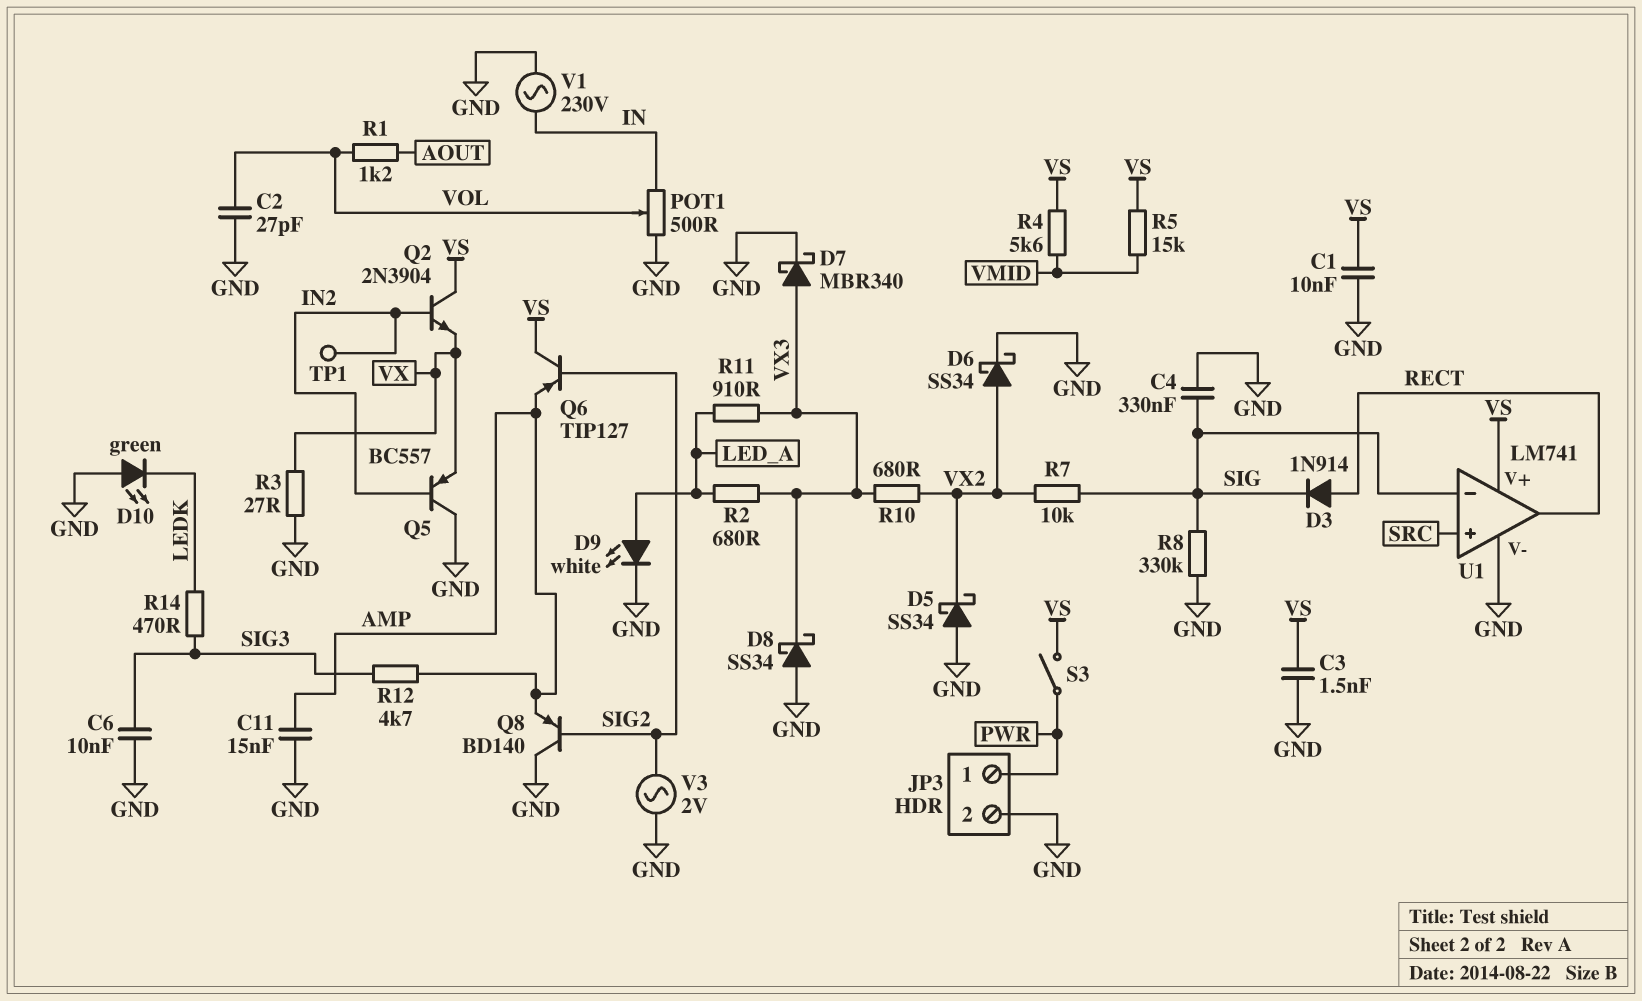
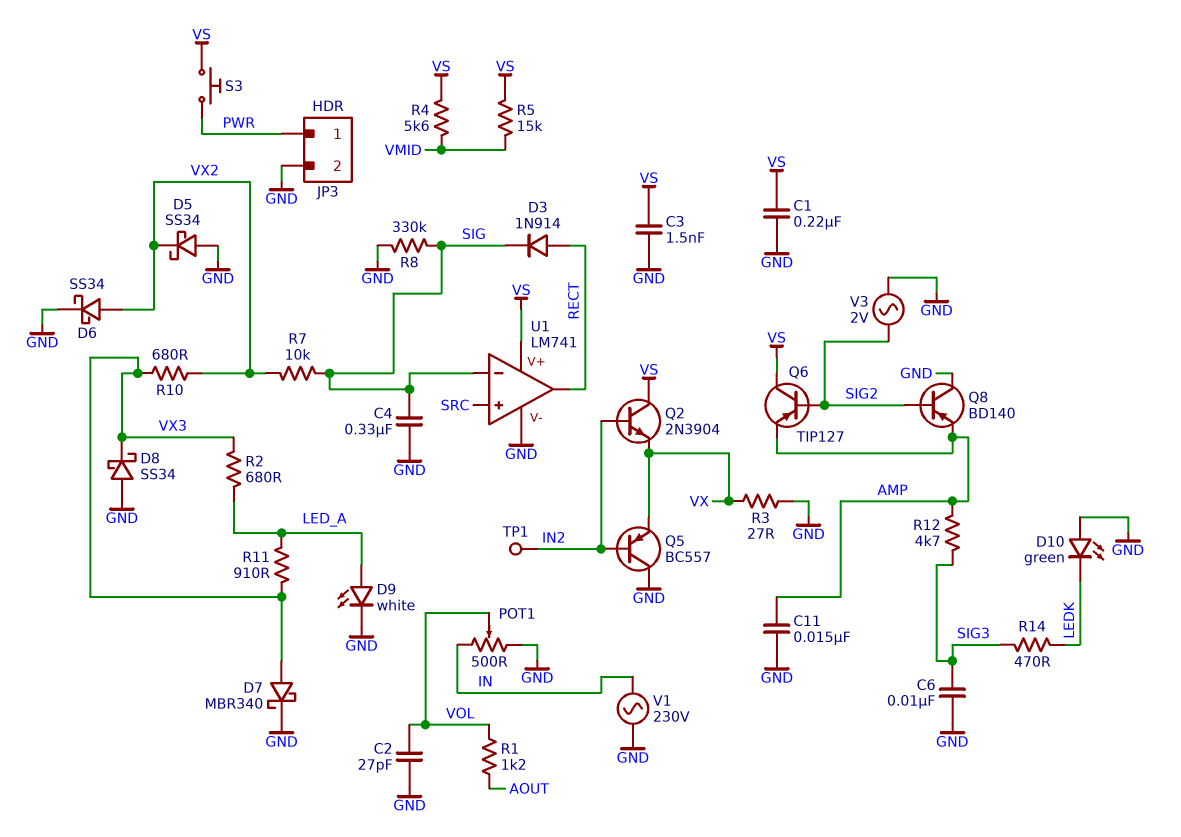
C1: 10nF (GND, VS) -> 220nF (GND, VS)
S3: switch (PWR, VS) -> button (PWR, VS)

